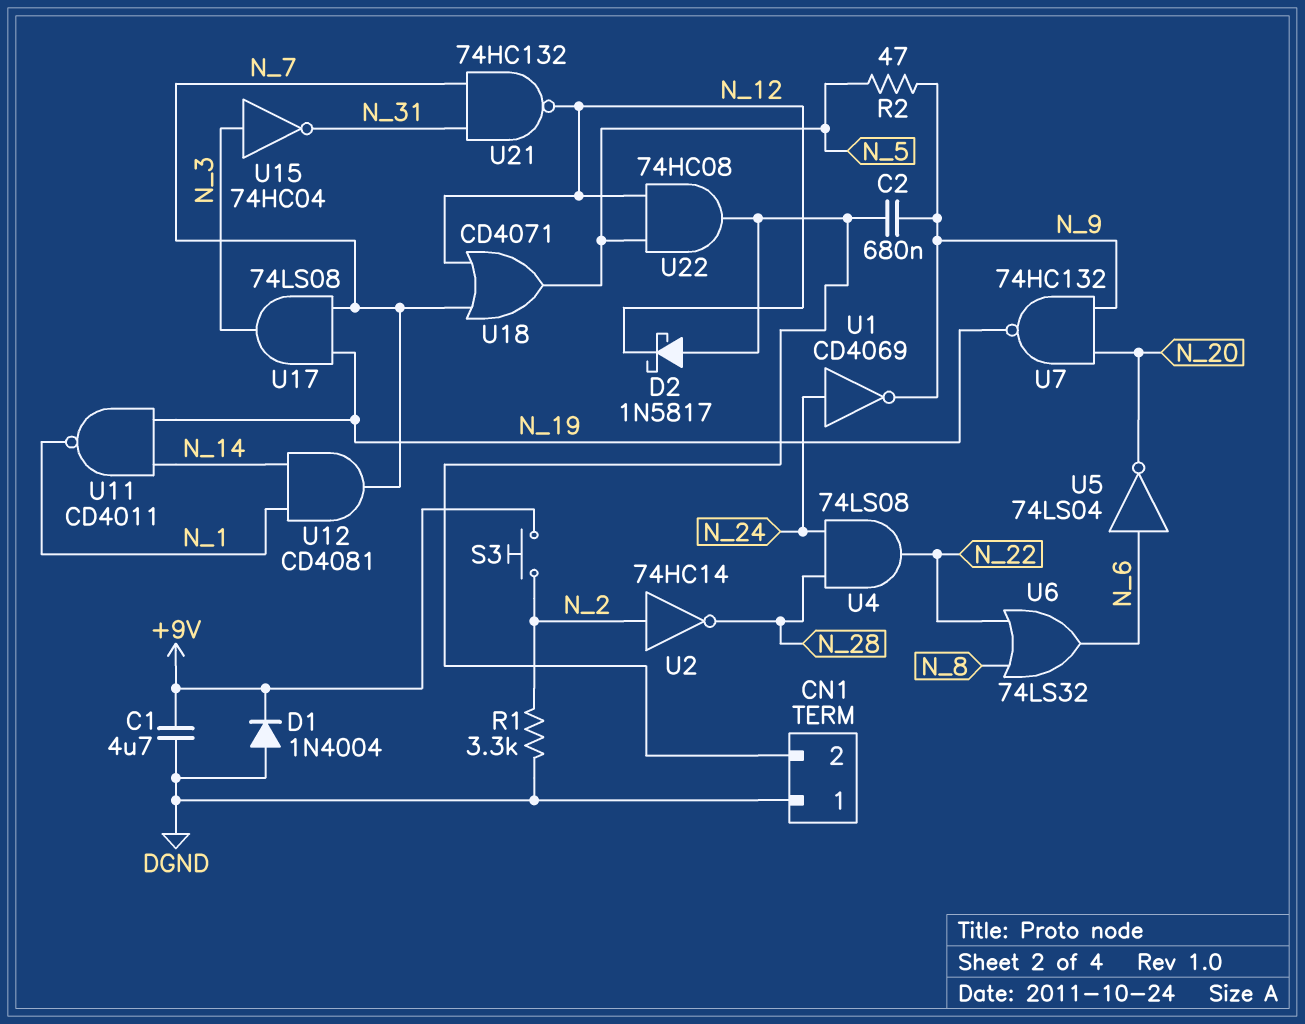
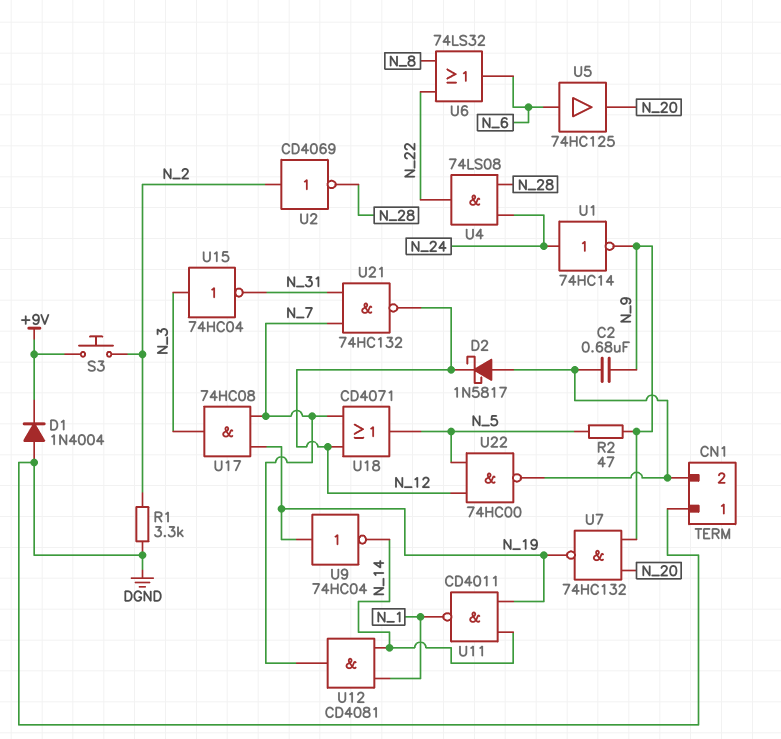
C1: 4.7uF (+9V, DGND) -> none
U1: NOT CD4069 (in N_24, out N_9) -> NOT 74HC14 (in N_24, out N_9)
U2: NOT 74HC14 (in N_2, out N_28) -> NOT CD4069 (in N_2, out N_28)
U5: NOT 74LS04 (in N_6, out N_20) -> buffer 74HC125 (in N_6, out N_20)
U9: none -> NOT 74HC04 (in N_19, out N_14)
U17: AND 74LS08 (in N_7, in N_19, out N_3) -> AND 74HC08 (in N_7, in N_19, out N_3)
U22: AND 74HC08 (in N_5, in N_12, out CN1/2) -> NAND 74HC00 (in N_5, in N_12, out CN1/2)

